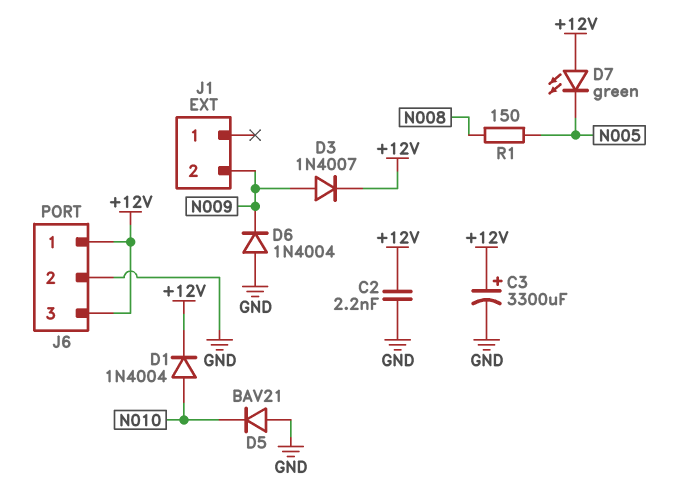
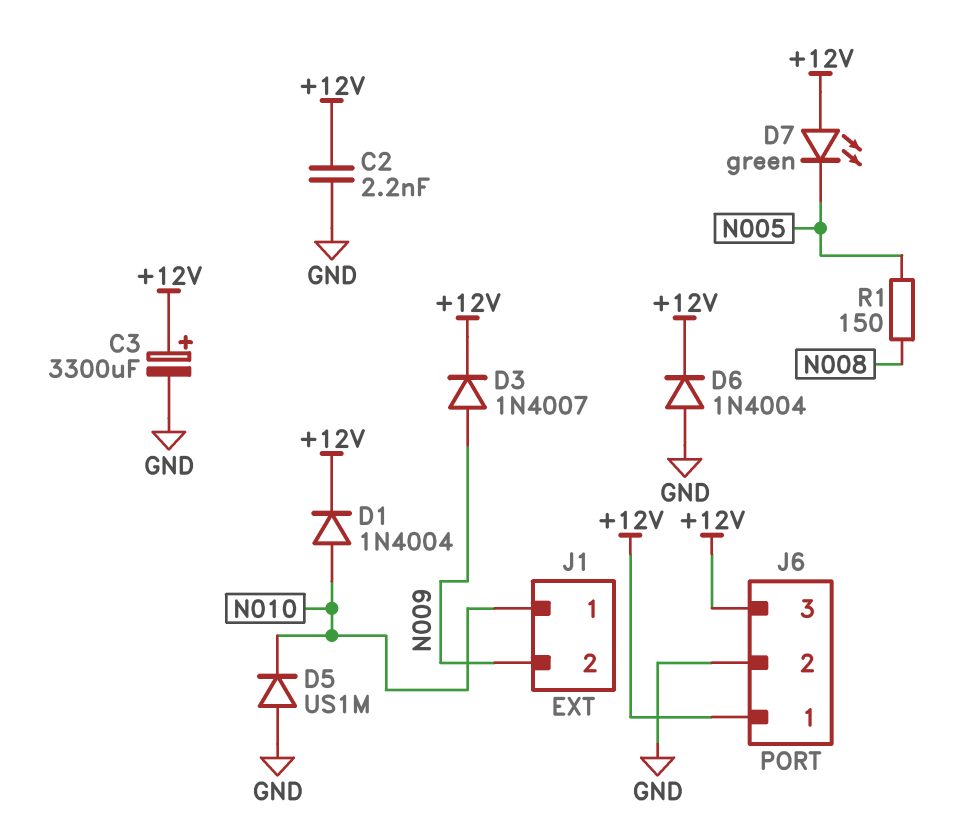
D5: diode BAV21 (A GND, K N010) -> diode US1M (A GND, K N010)
D6: diode 1N4004 (A GND, K N009) -> diode 1N4004 (A GND, K +12V)
J1 pin 1: none -> N010

